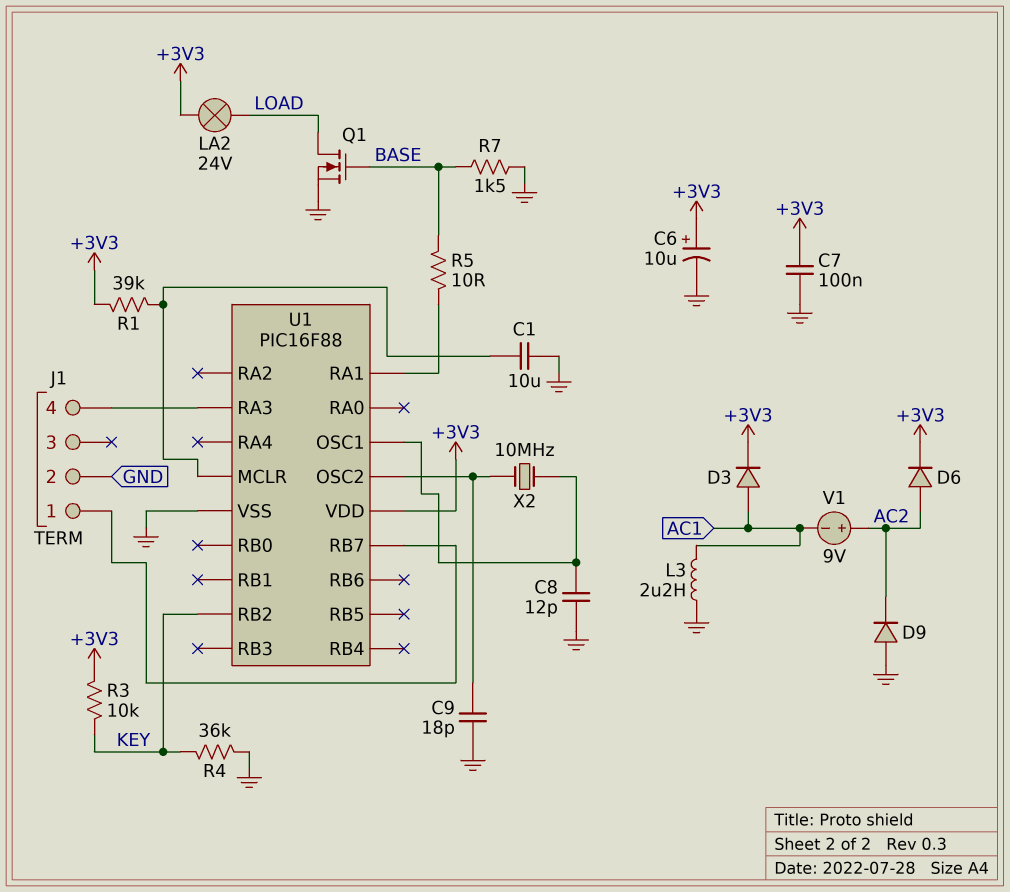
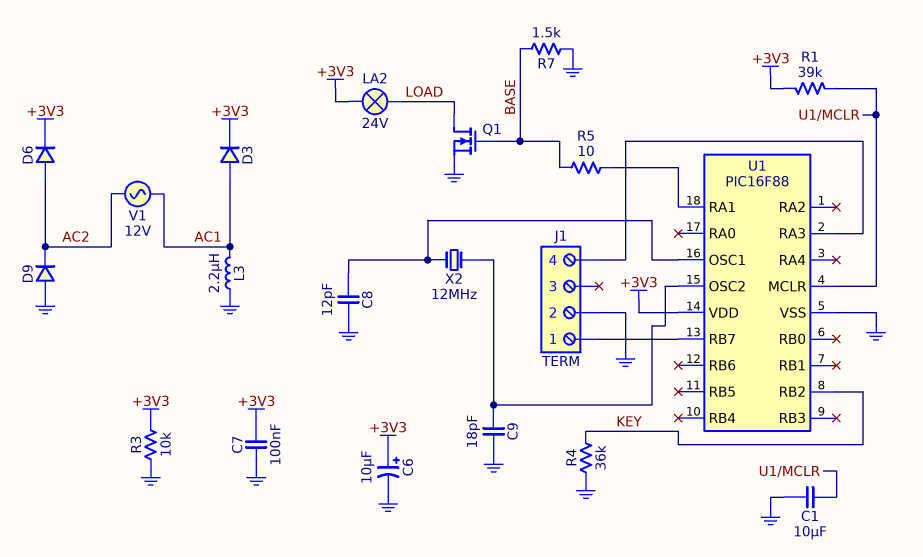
R3: 10k (+3V3, KEY) -> 10k (+3V3, GND)
V1: 9V (plus AC2, minus AC1) -> AC 12V (AC1, AC2)
X2: 10MHz (U1/OSC1, U1/OSC2) -> 12MHz (U1/OSC1, U1/OSC2)

